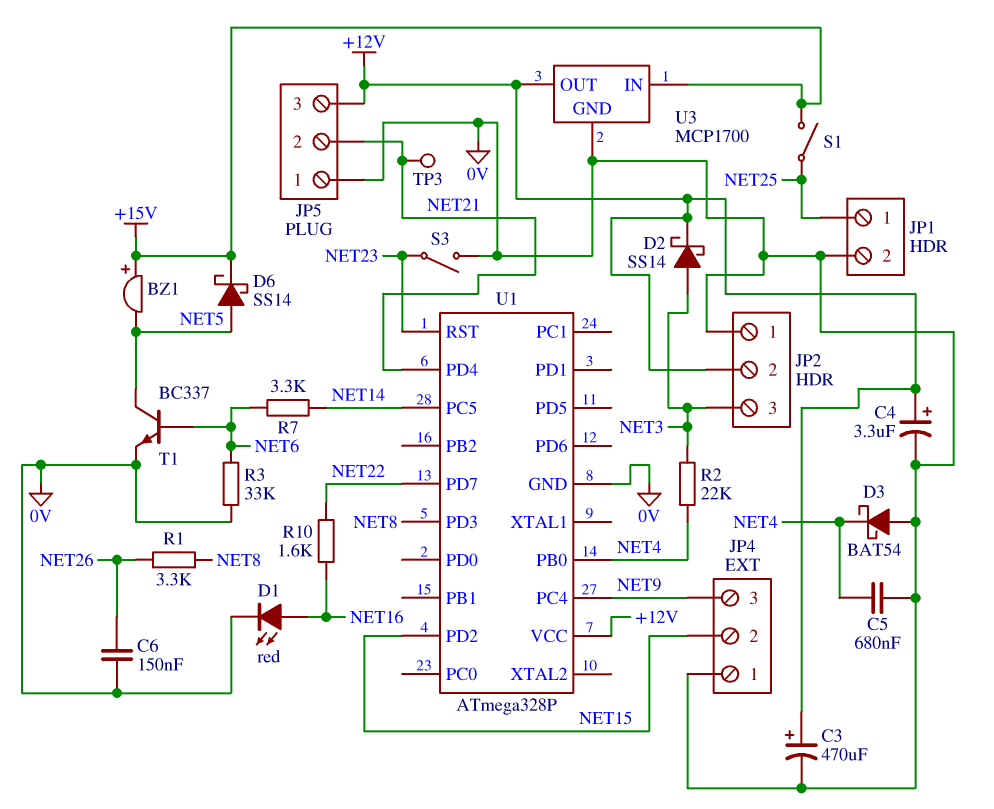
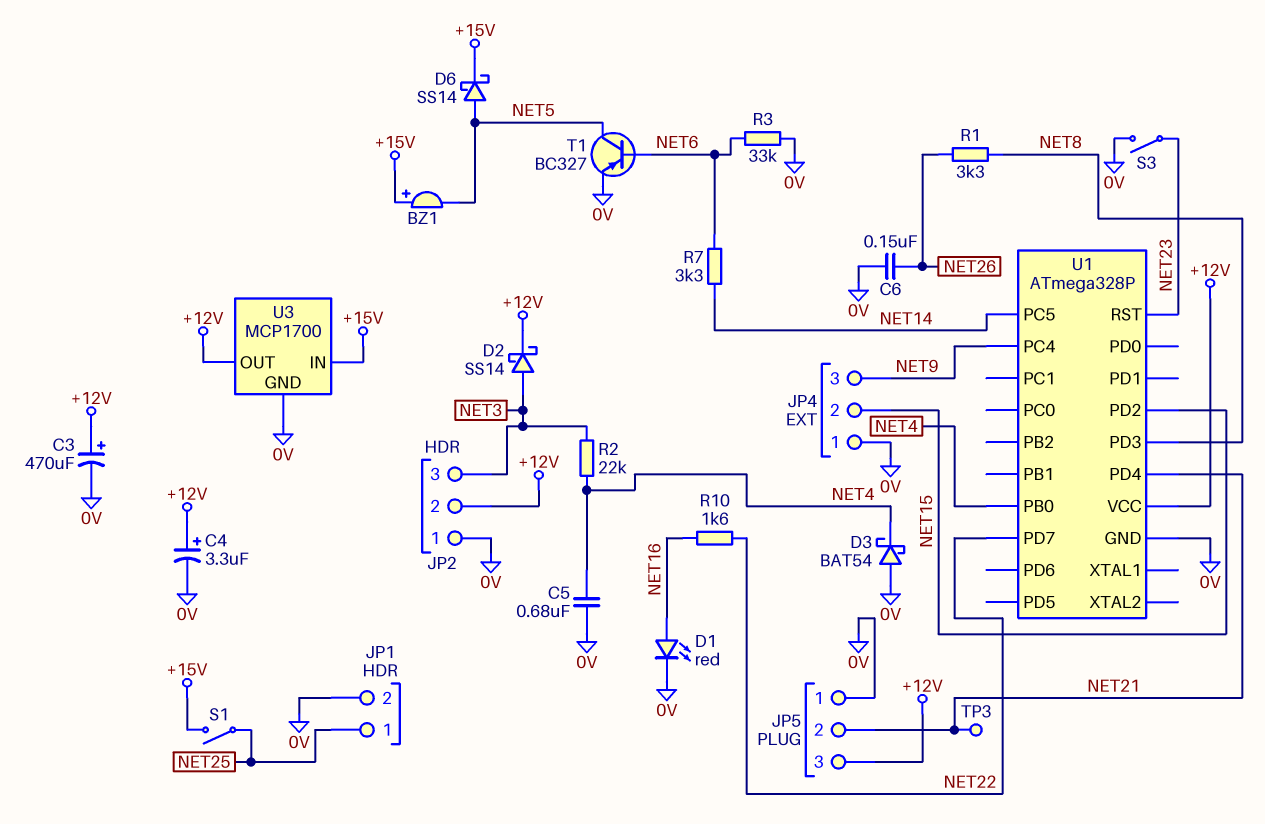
T1: NPN BC337 (B NET6, C NET5, E 0V) -> PNP BC327 (B NET6, C NET5, E 0V)

